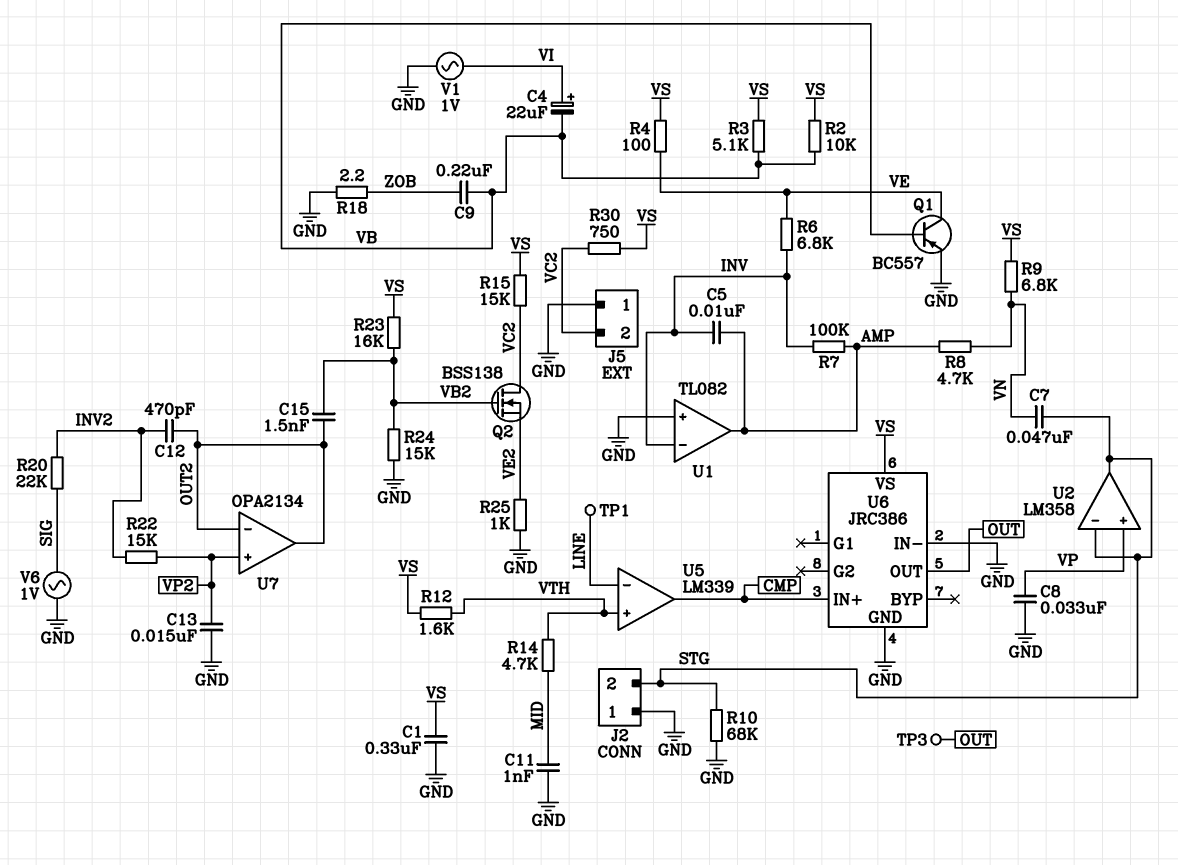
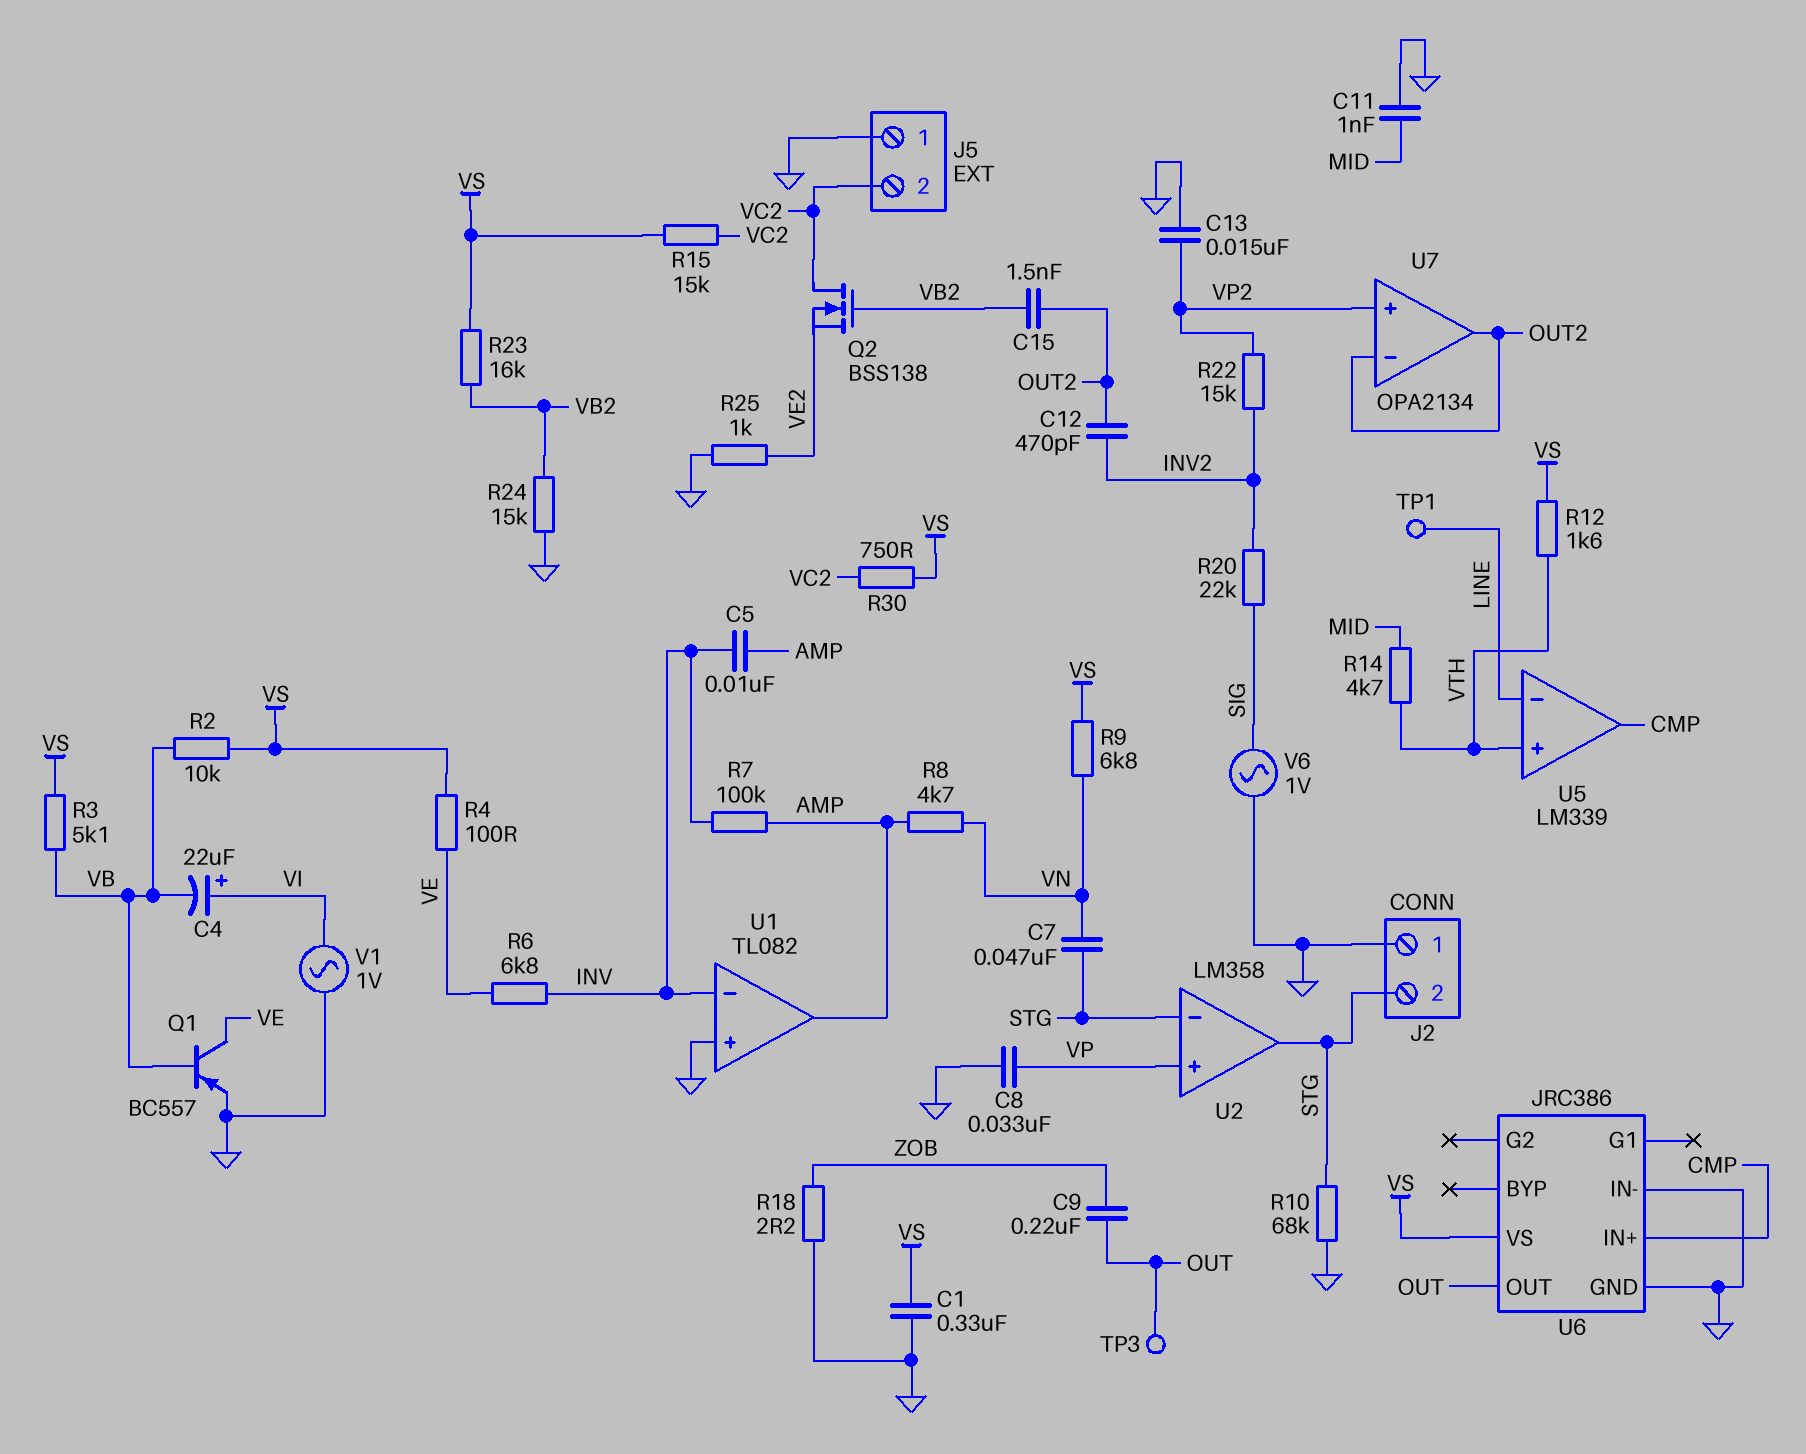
C9: 220nF (VB, ZOB) -> 220nF (OUT, ZOB)

